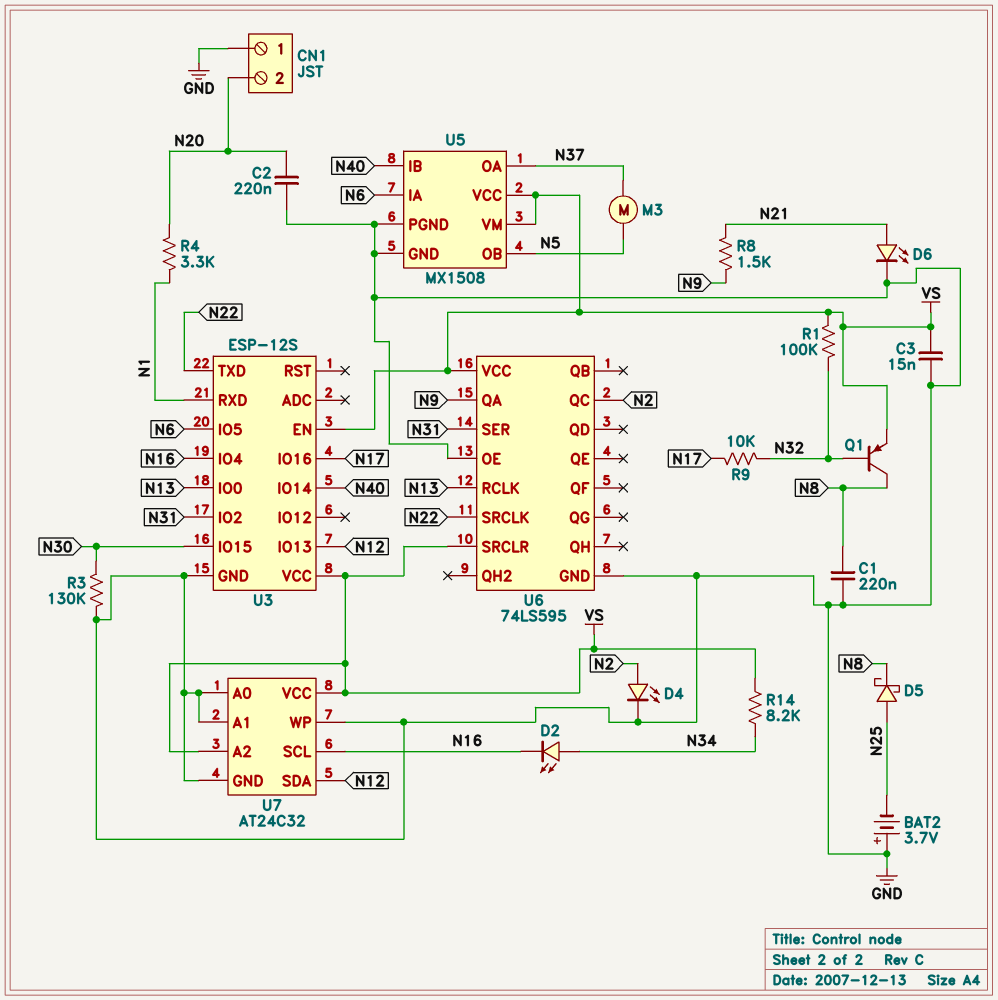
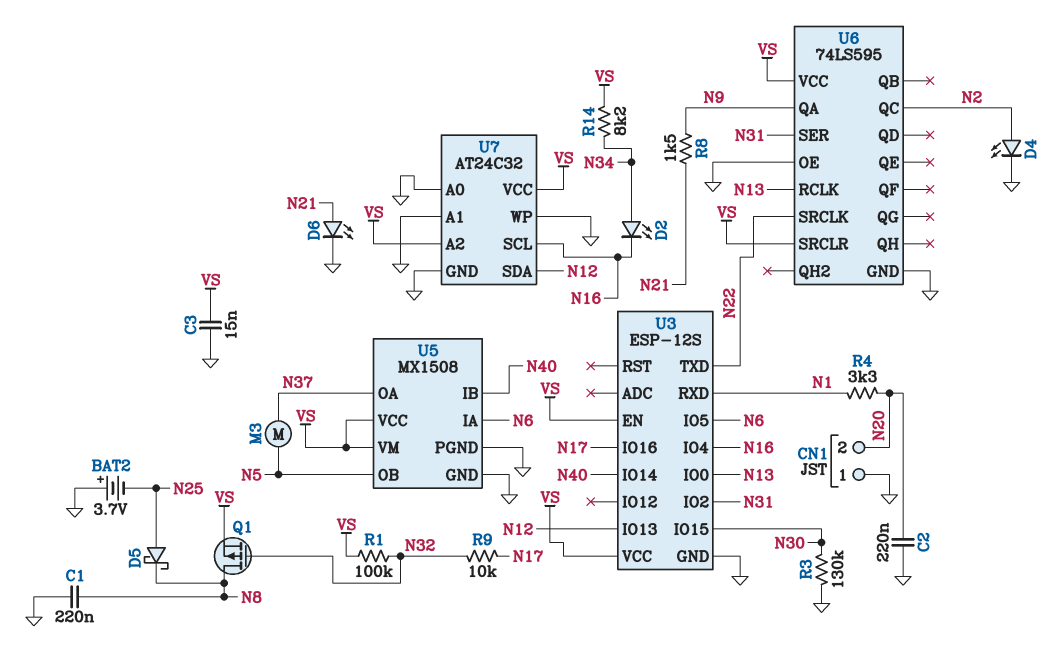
Q1: PNP (B N32, C N8, E VS) -> PMOS (G N32, D N8, S VS)

